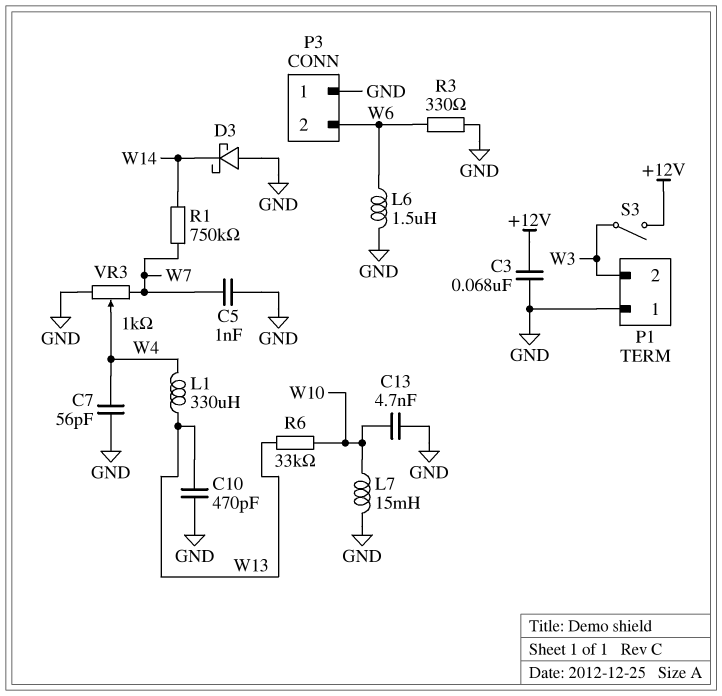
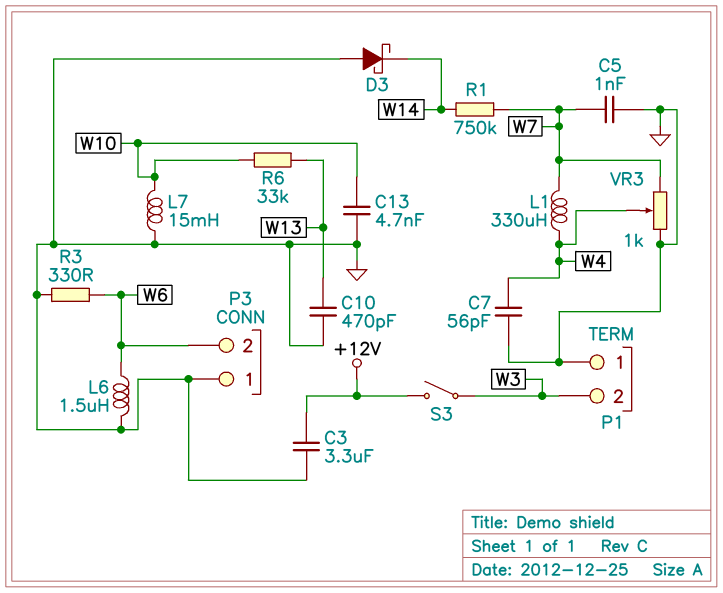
C3: 68nF (+12V, GND) -> 3.3uF (+12V, GND)
L1: 330uH (W4, W13) -> 330uH (W4, W7)

